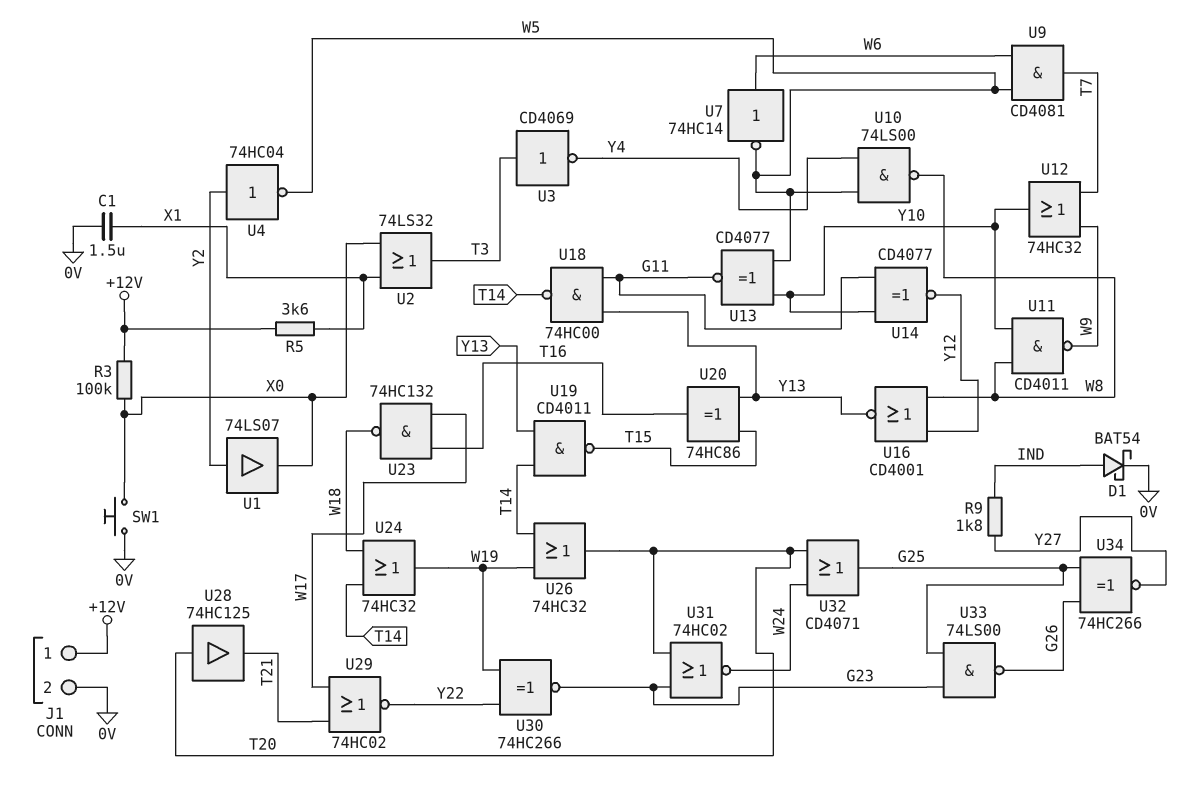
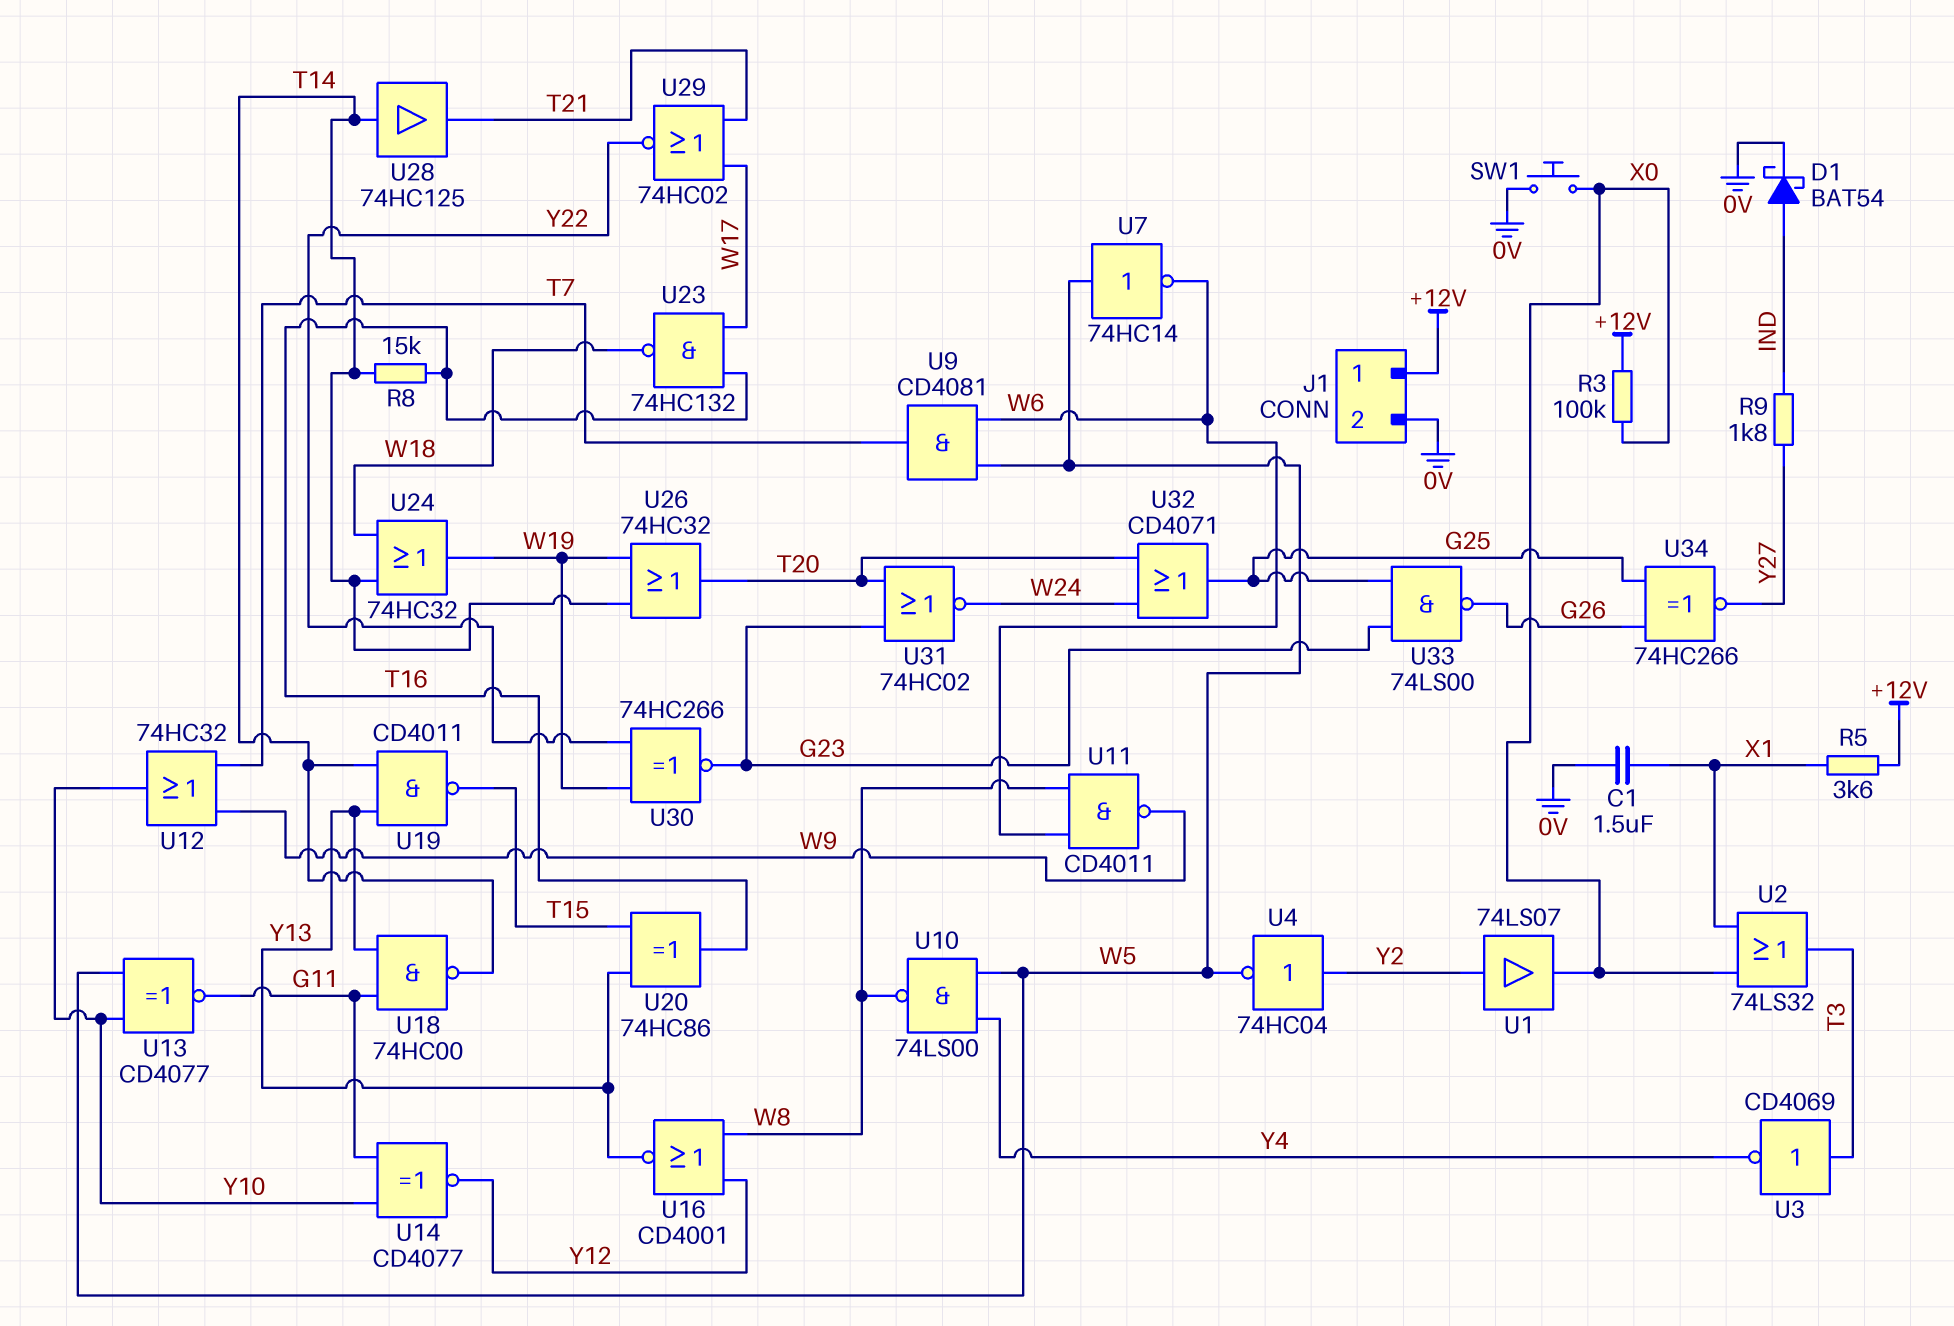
R8: none -> 15k (T14, T16)
U7: NOT 74HC14 (in W6, out W5) -> NOT 74HC14 (in W5, out W6)
U11: NAND CD4011 (in W8, in Y10, out W9) -> NAND CD4011 (in W6, in W8, out W9)
U28: buffer 74HC125 (in T20, out T21) -> buffer 74HC125 (in T14, out T21)

